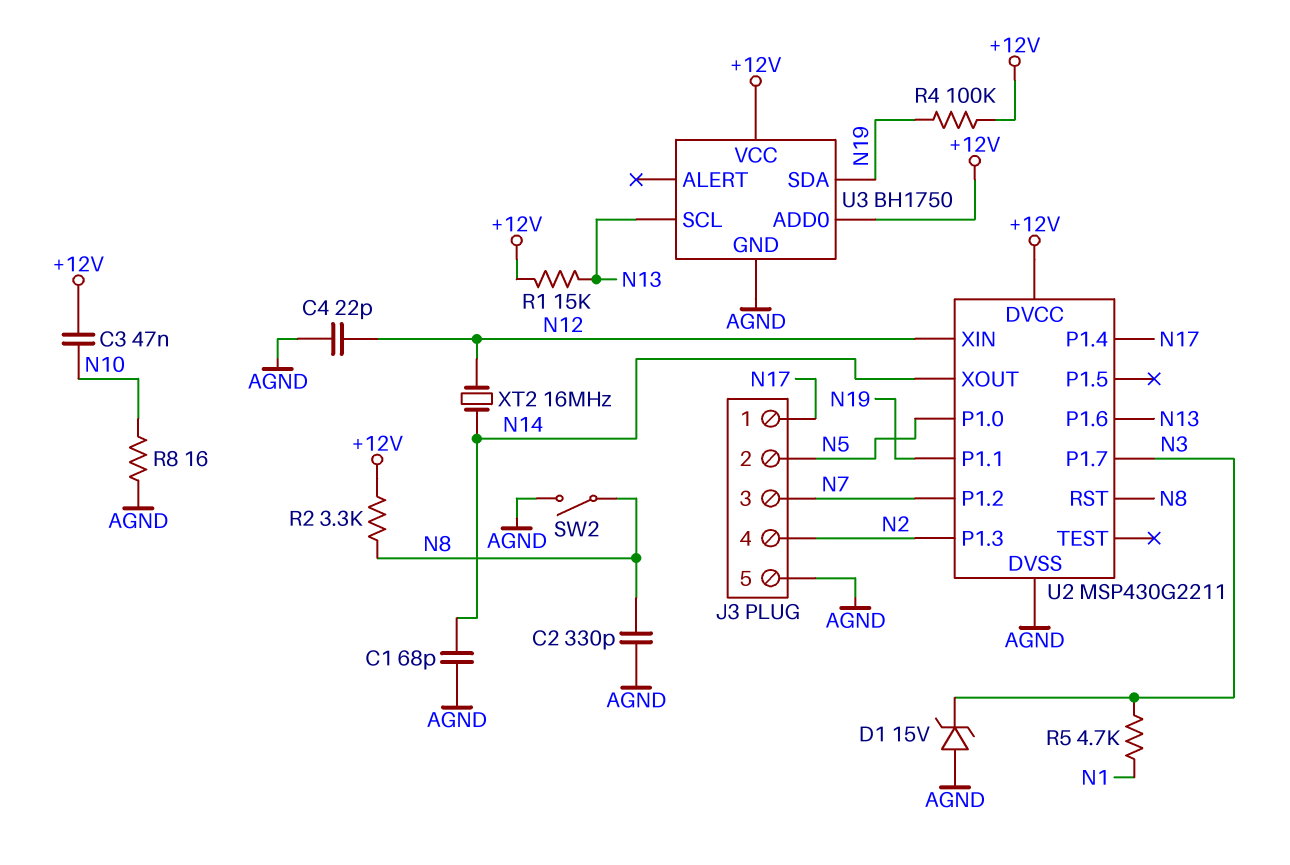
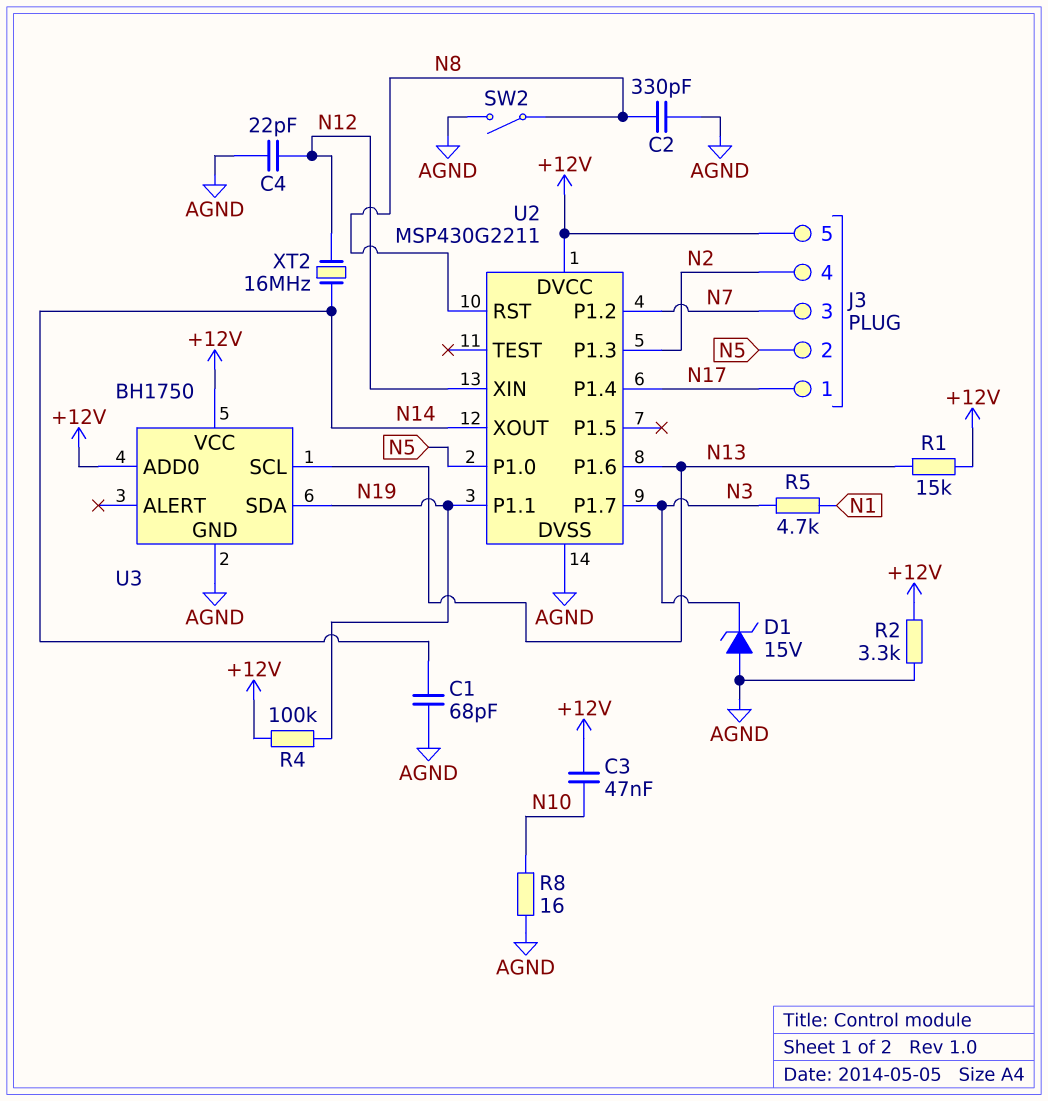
J3 pin 5: AGND -> +12V
R2: 3.3k (+12V, N8) -> 3.3k (+12V, AGND)

